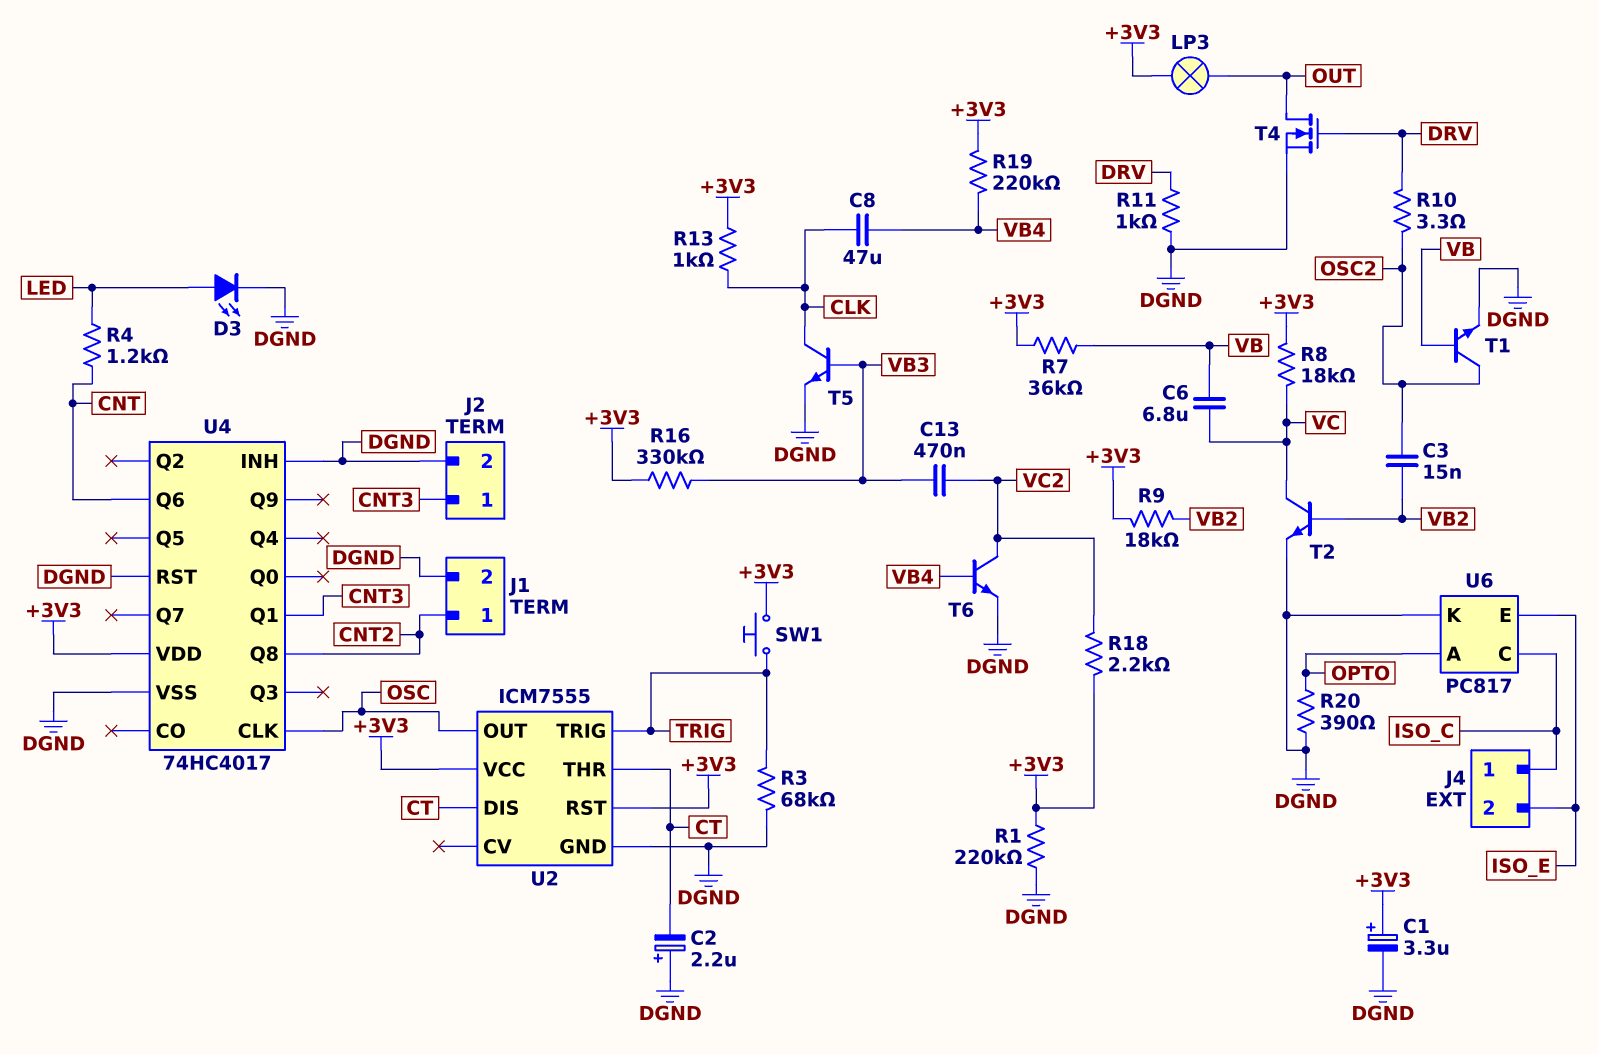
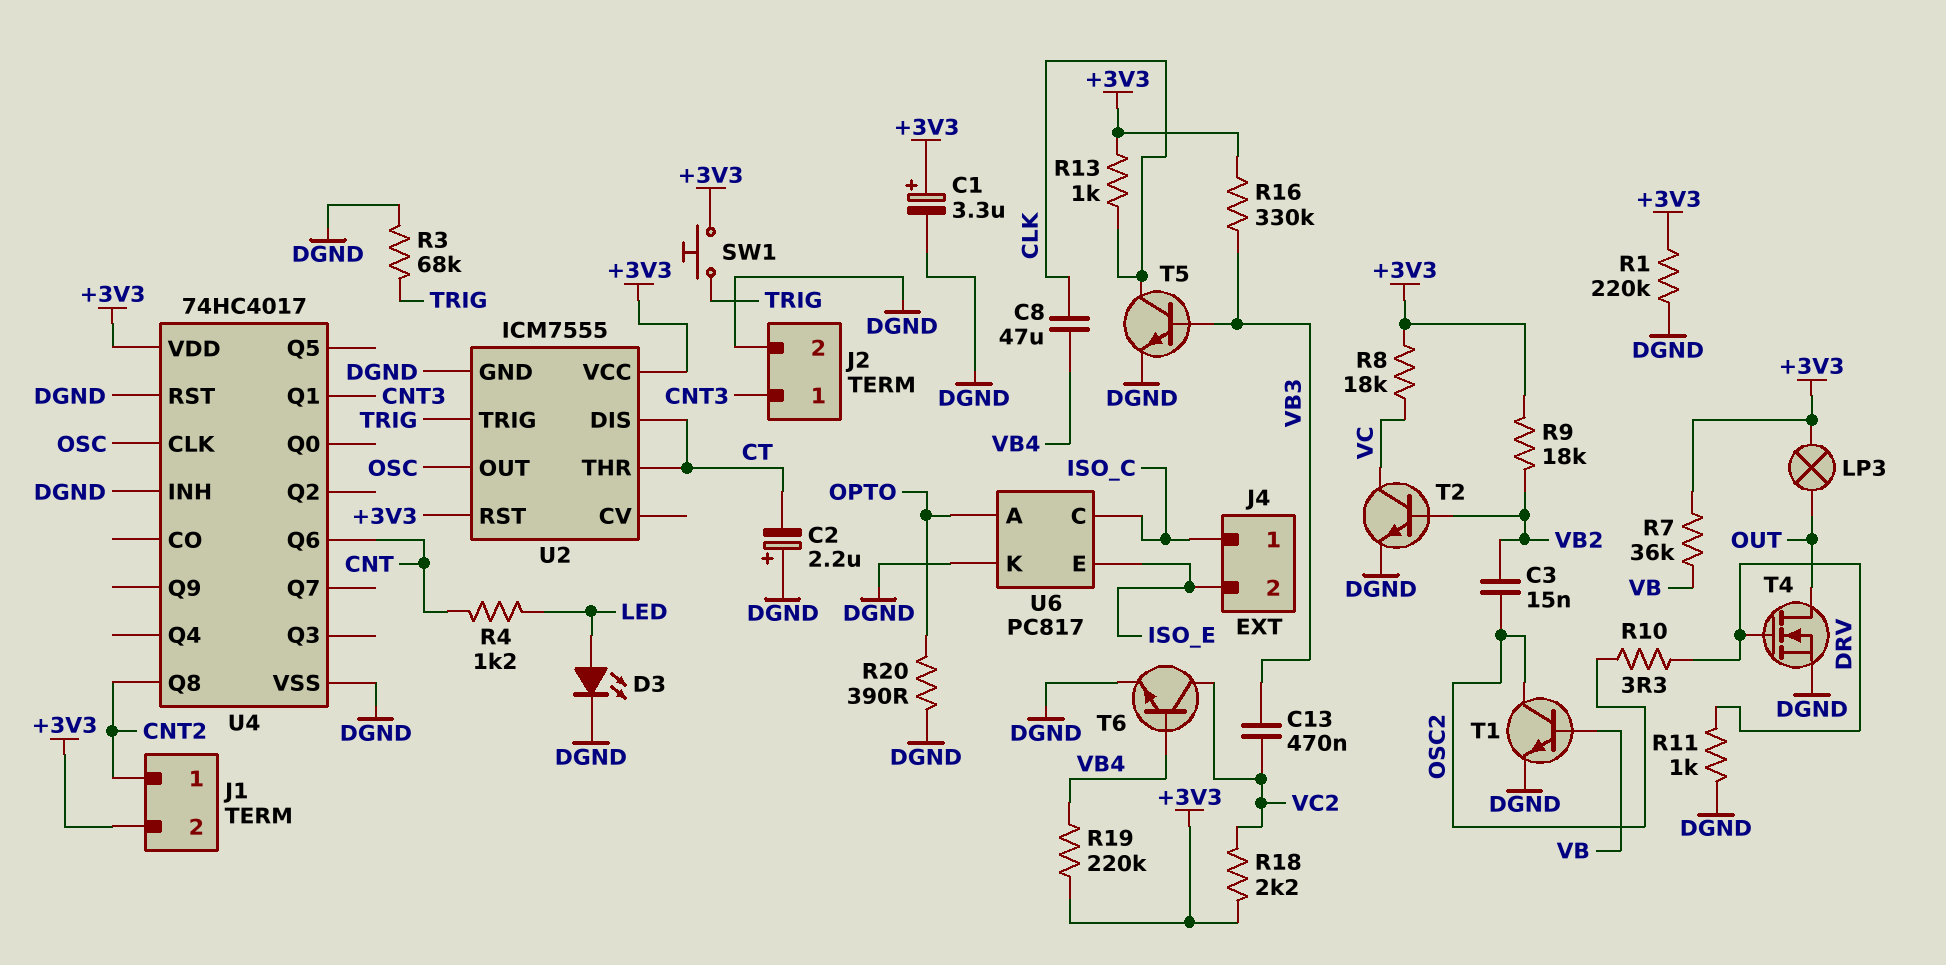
C6: 6.8uF (VB, VC) -> none
J1 pin 2: DGND -> +3V3

